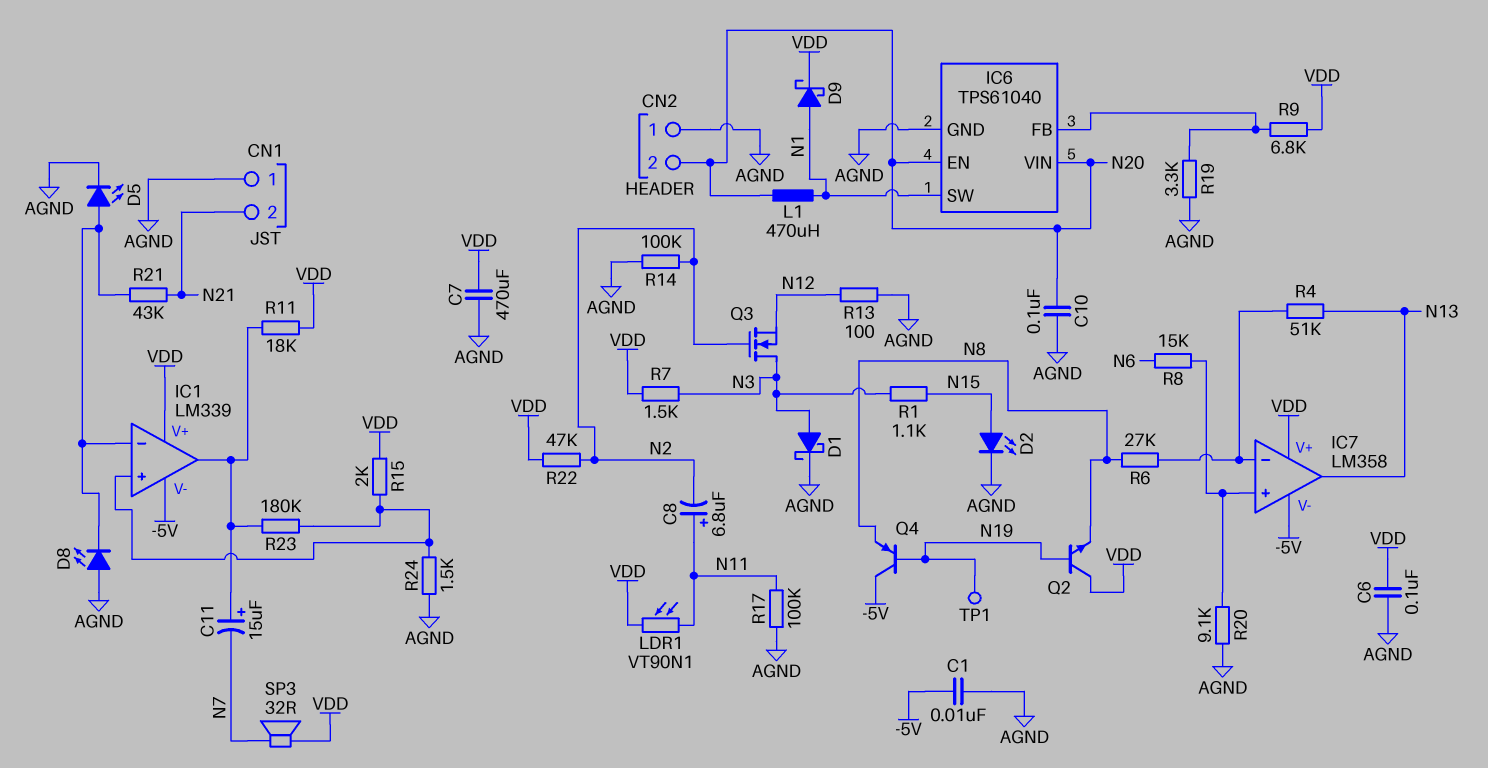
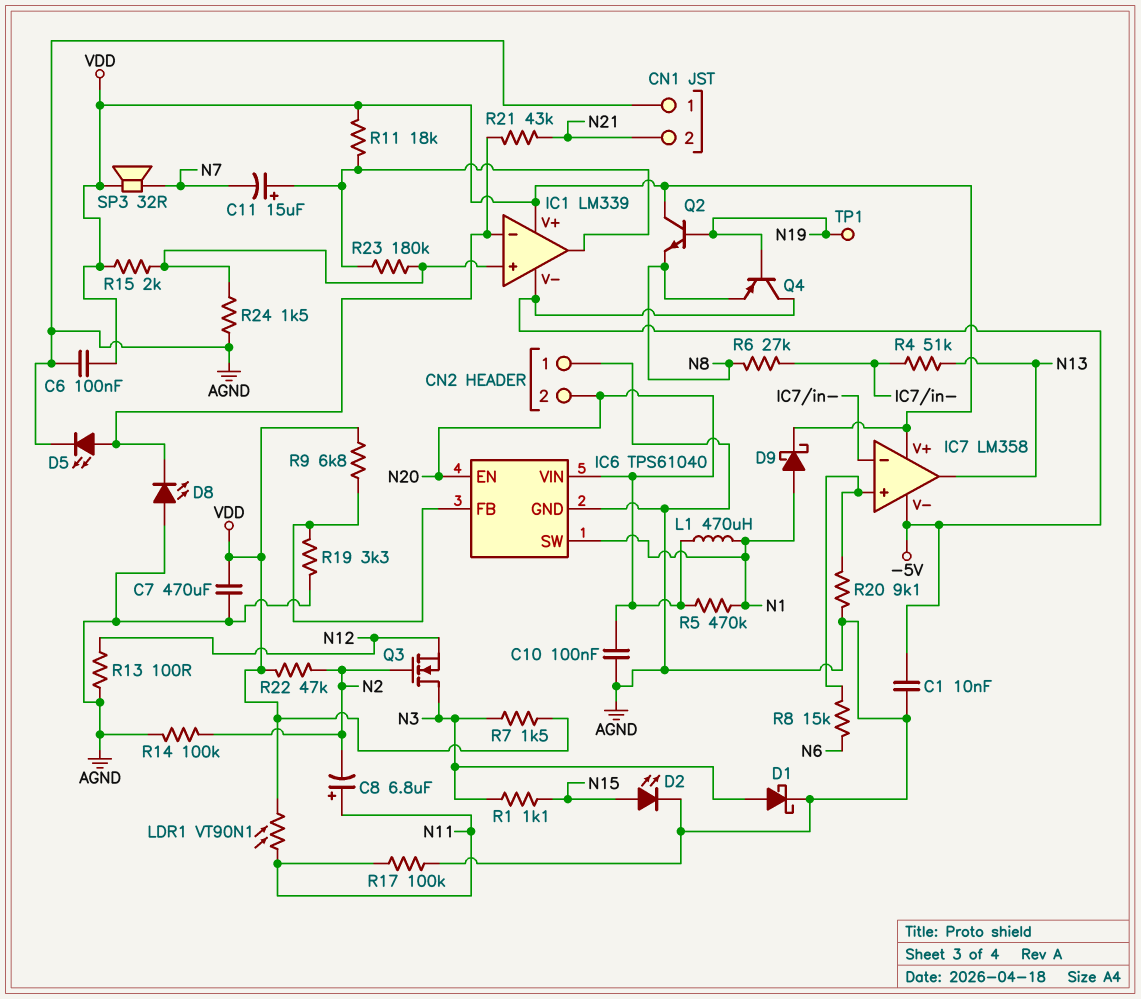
R5: none -> 470k (N1, N20)

